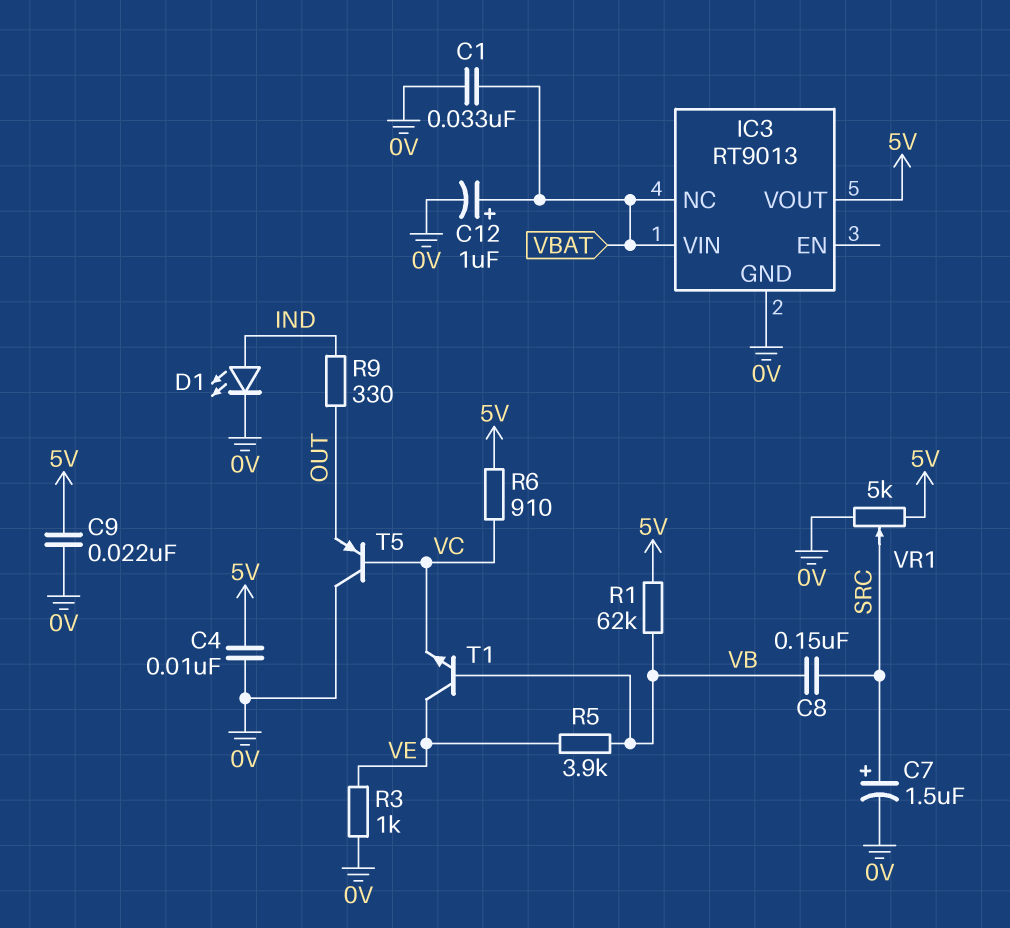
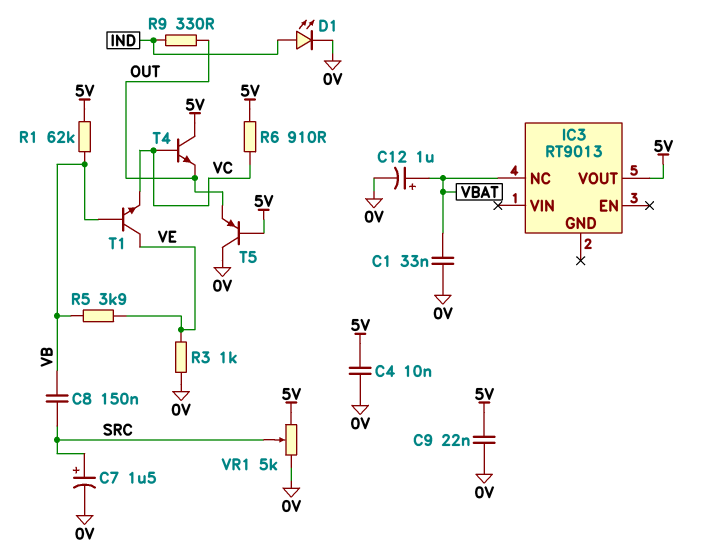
IC3 pin GND: 0V -> none
IC3 pin VIN: VBAT -> none
T4: none -> NPN (B VC, C 5V, E OUT)
T5: PNP (B VC, C 0V, E OUT) -> PNP (B 5V, C 0V, E OUT)

